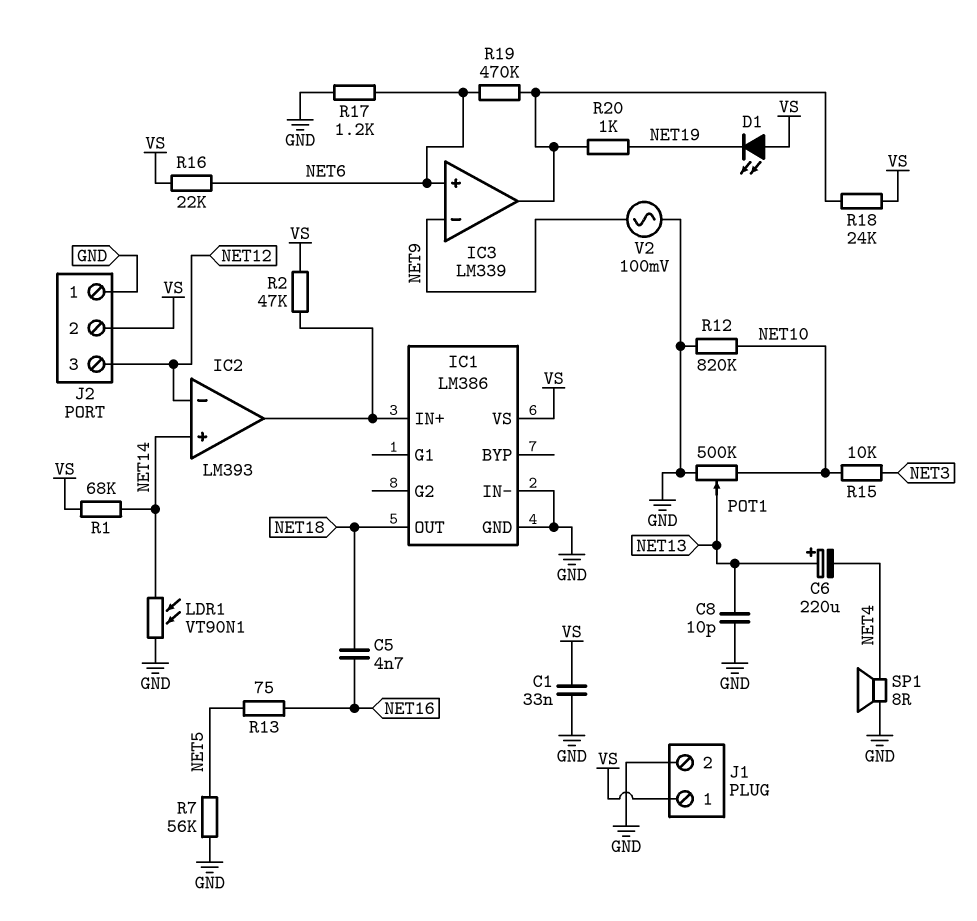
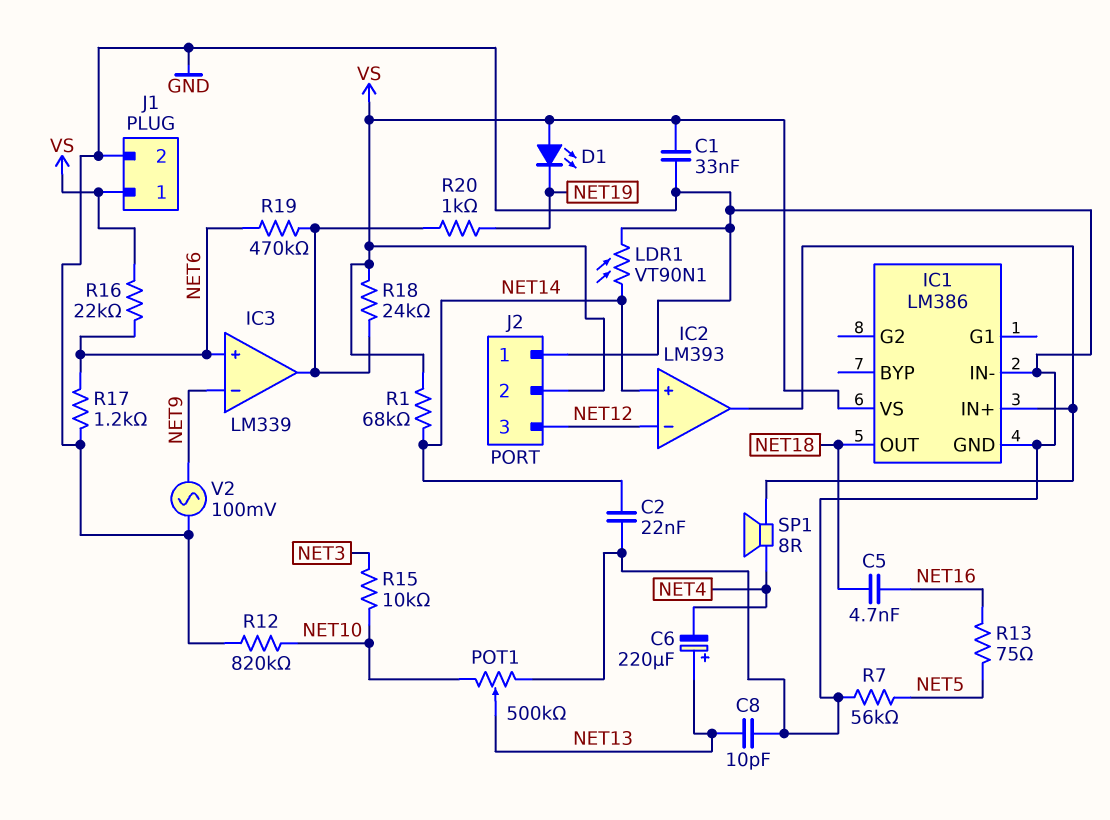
C2: none -> 22nF (GND, NET14)
R2: 47k (IC1/IN+, VS) -> none
SP1: speaker 8R (GND, NET4) -> speaker 8R (IC1/IN+, NET4)

